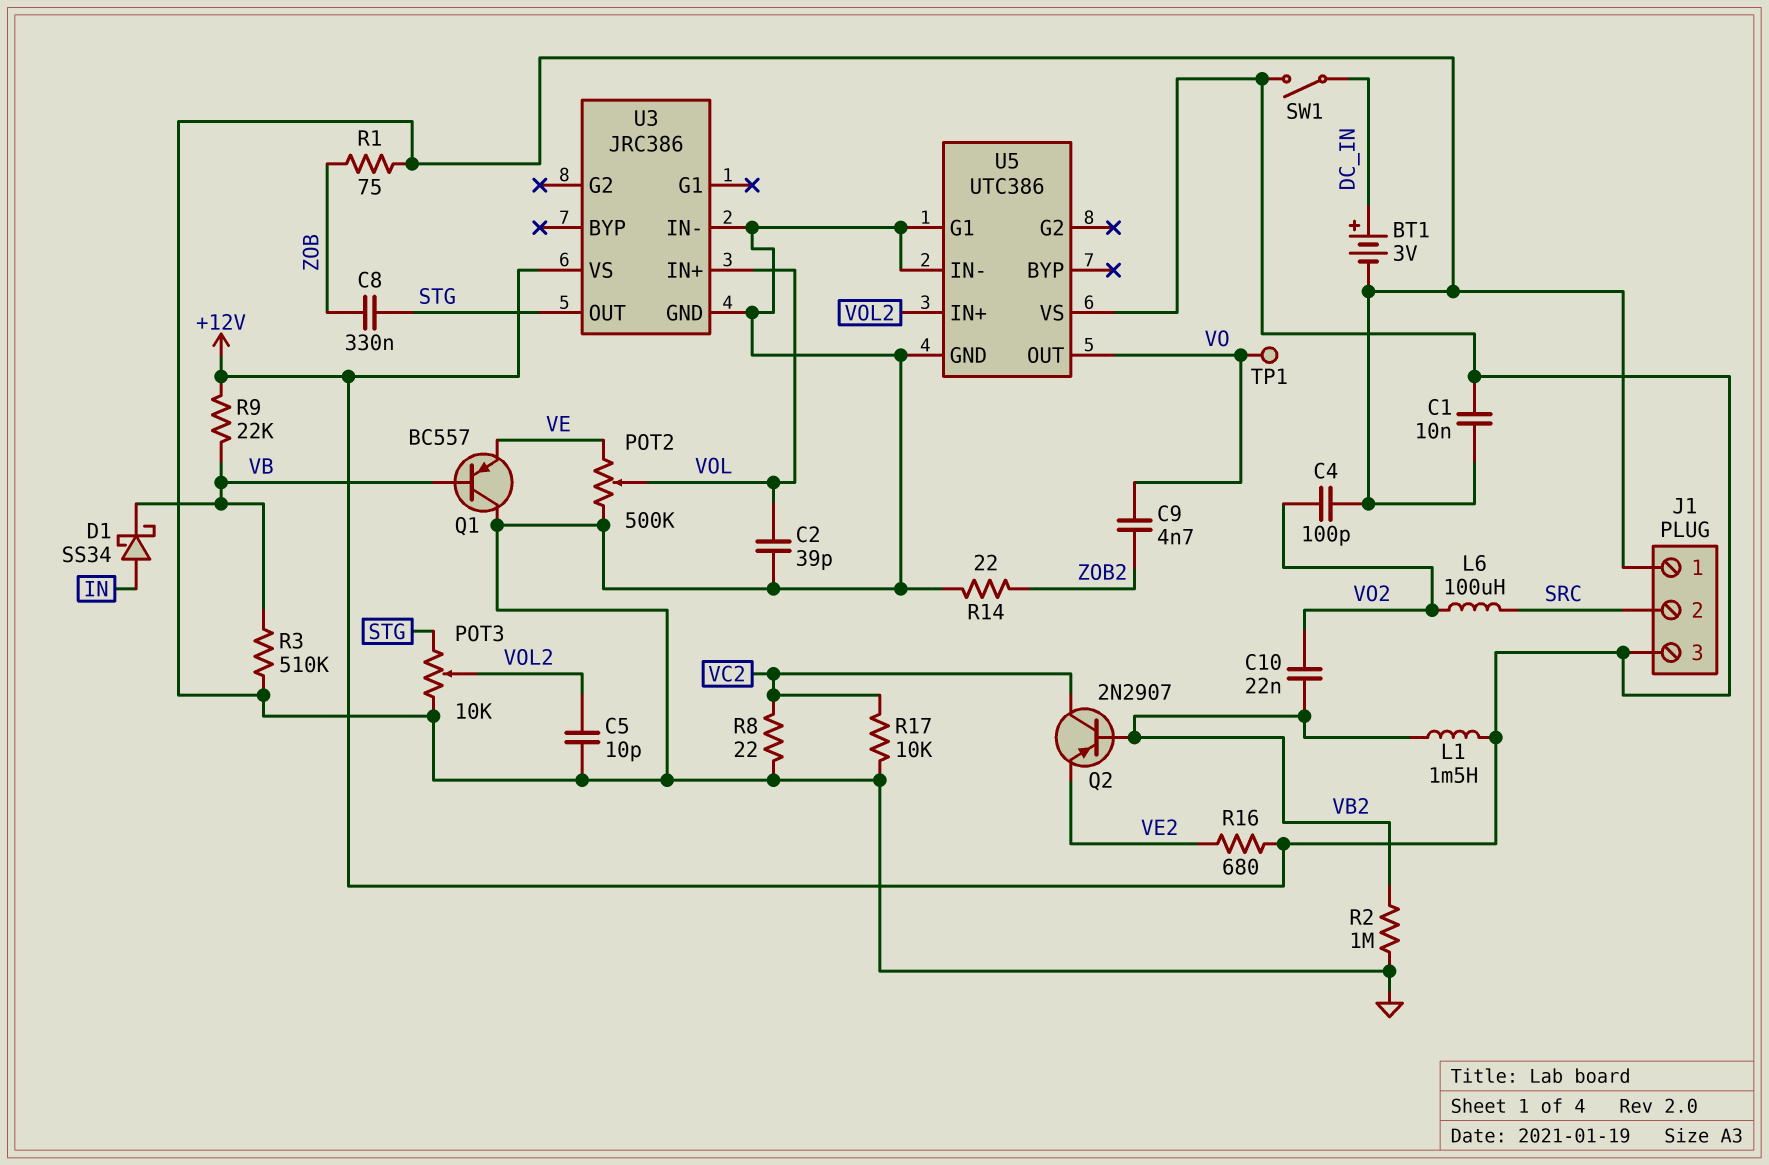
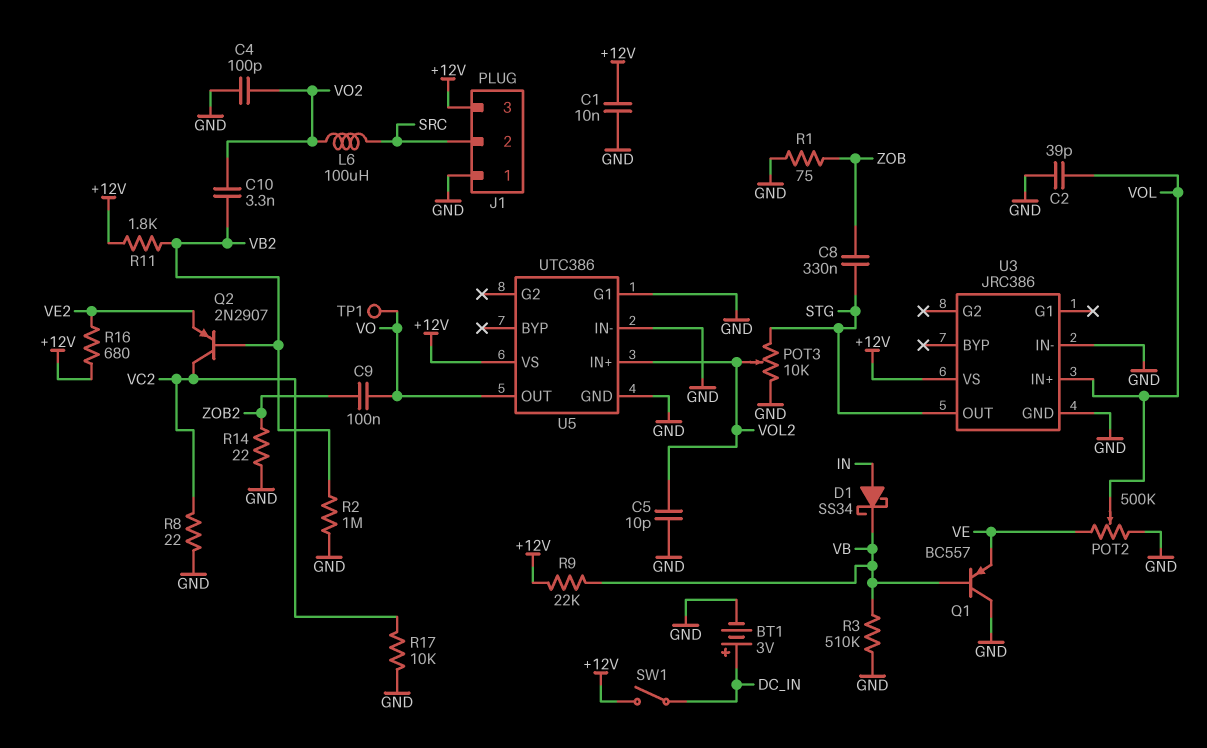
C9: 4.7nF (VO, ZOB2) -> 100nF (VO, ZOB2)
C10: 22nF (VB2, VO2) -> 3.3nF (VB2, VO2)
L1: 1.5mH (+12V, VB2) -> none
R11: none -> 1.8k (+12V, VB2)

